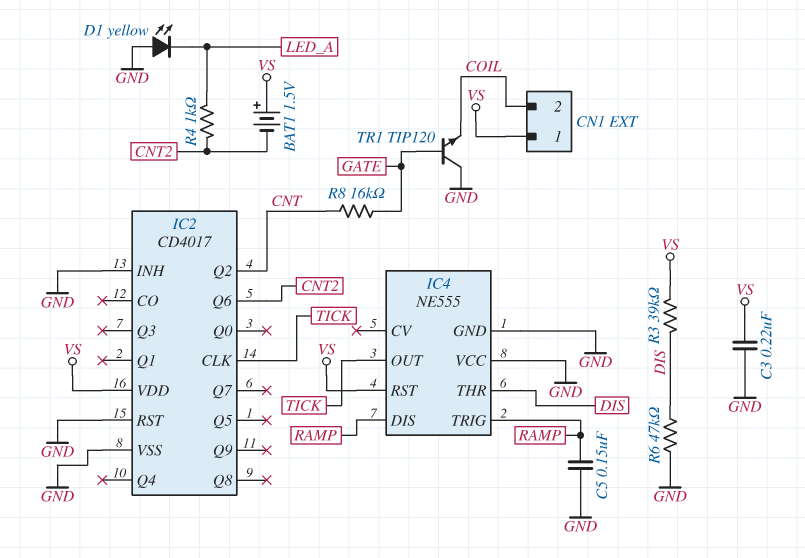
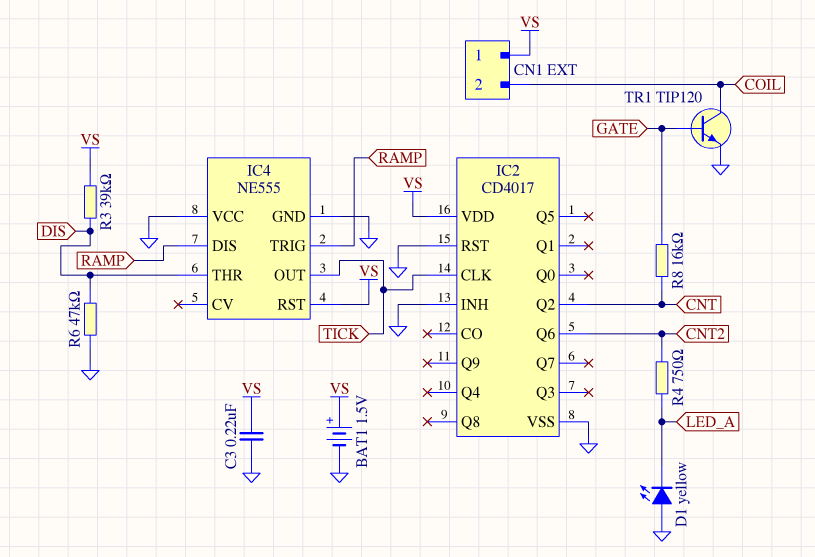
BAT1: 1.5V (plus VS, minus CNT2) -> 1.5V (plus VS, minus GND)
C5: 150nF (GND, RAMP) -> none
R4: 1k (CNT2, LED_A) -> 750 (CNT2, LED_A)
TR1: NPN TIP120 (B GATE, C GND, E COIL) -> NPN TIP120 (B GATE, C COIL, E GND)

